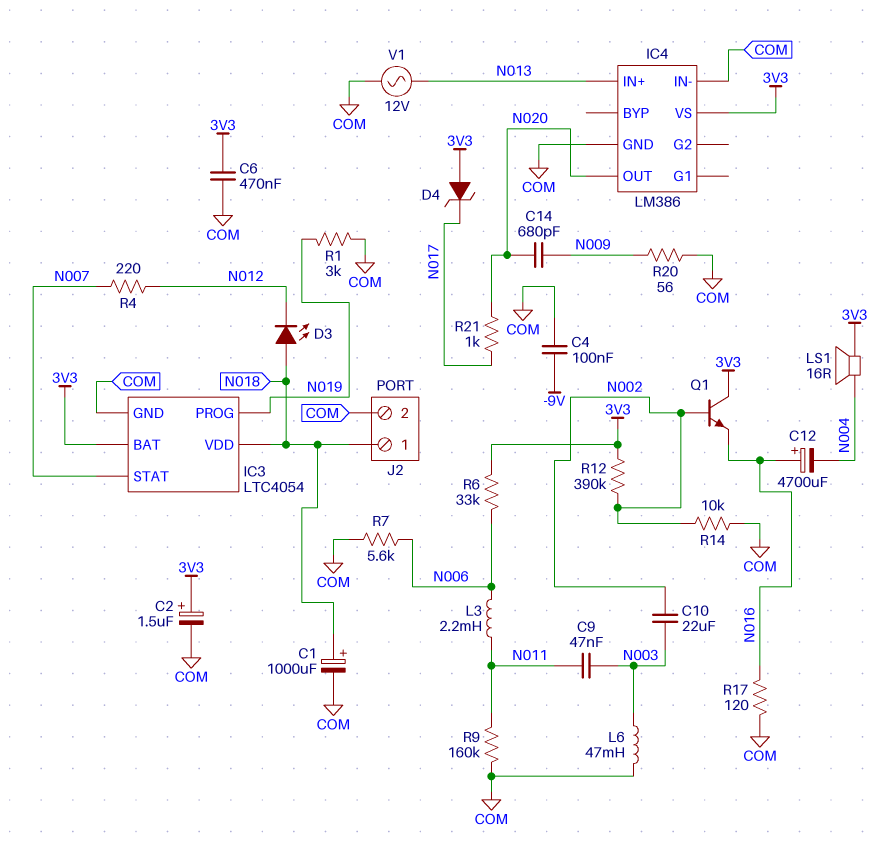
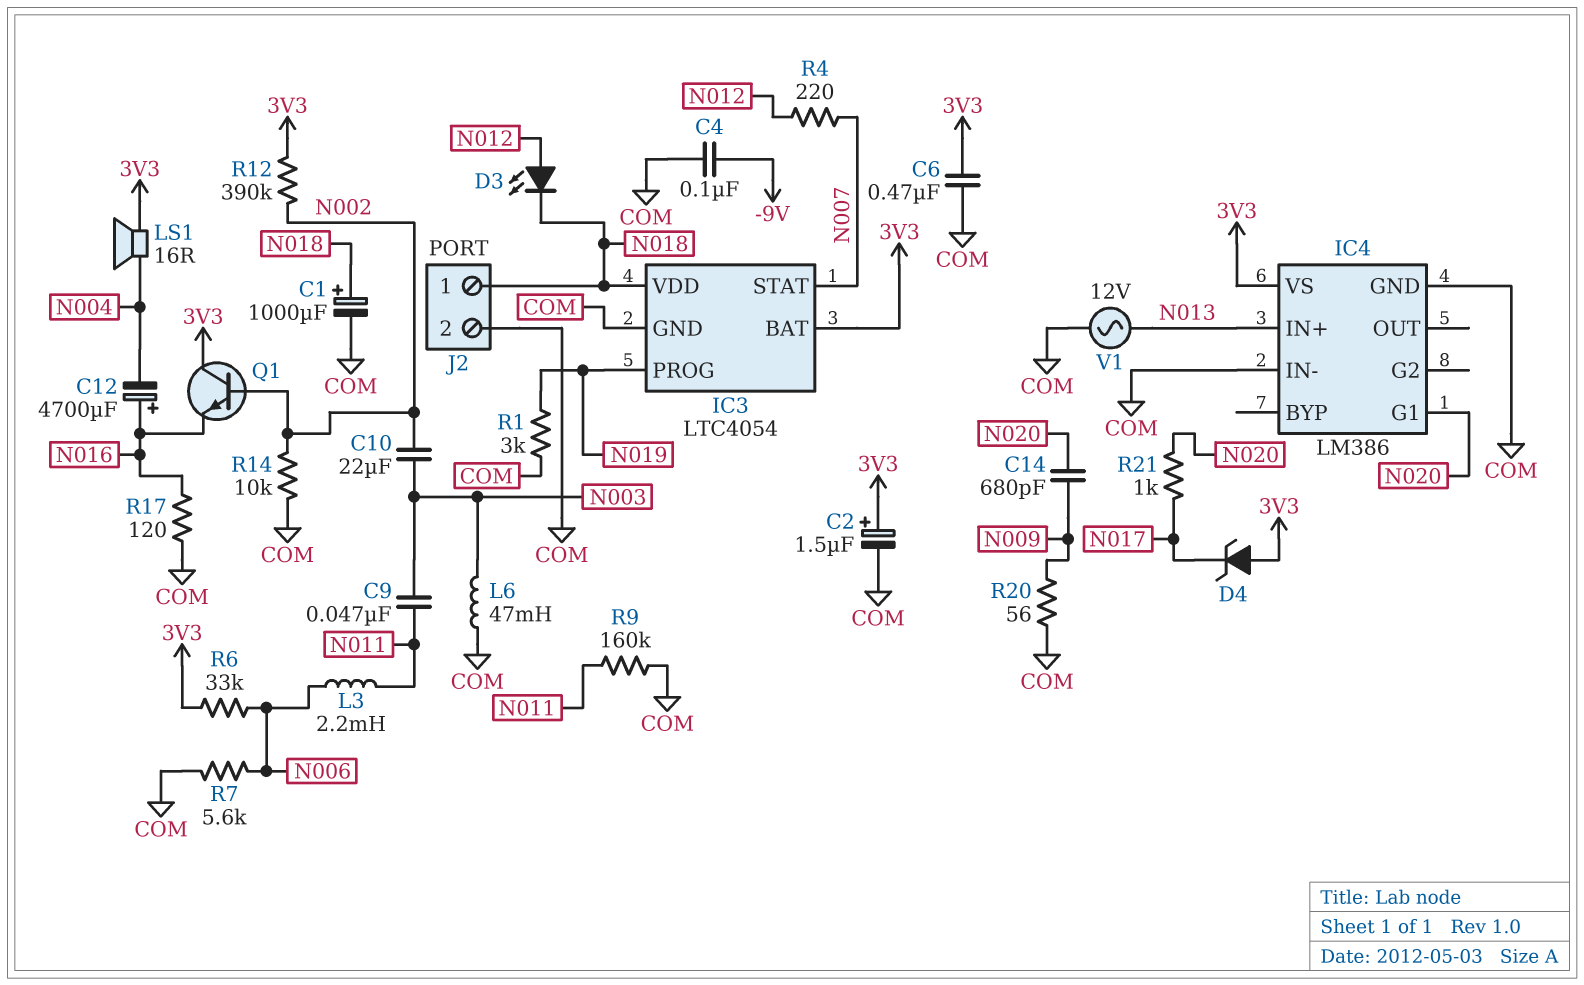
D3: LED (A N018, K N012) -> LED (A N012, K N018)
IC4 pin G1: none -> N020
IC4 pin OUT: N020 -> none

